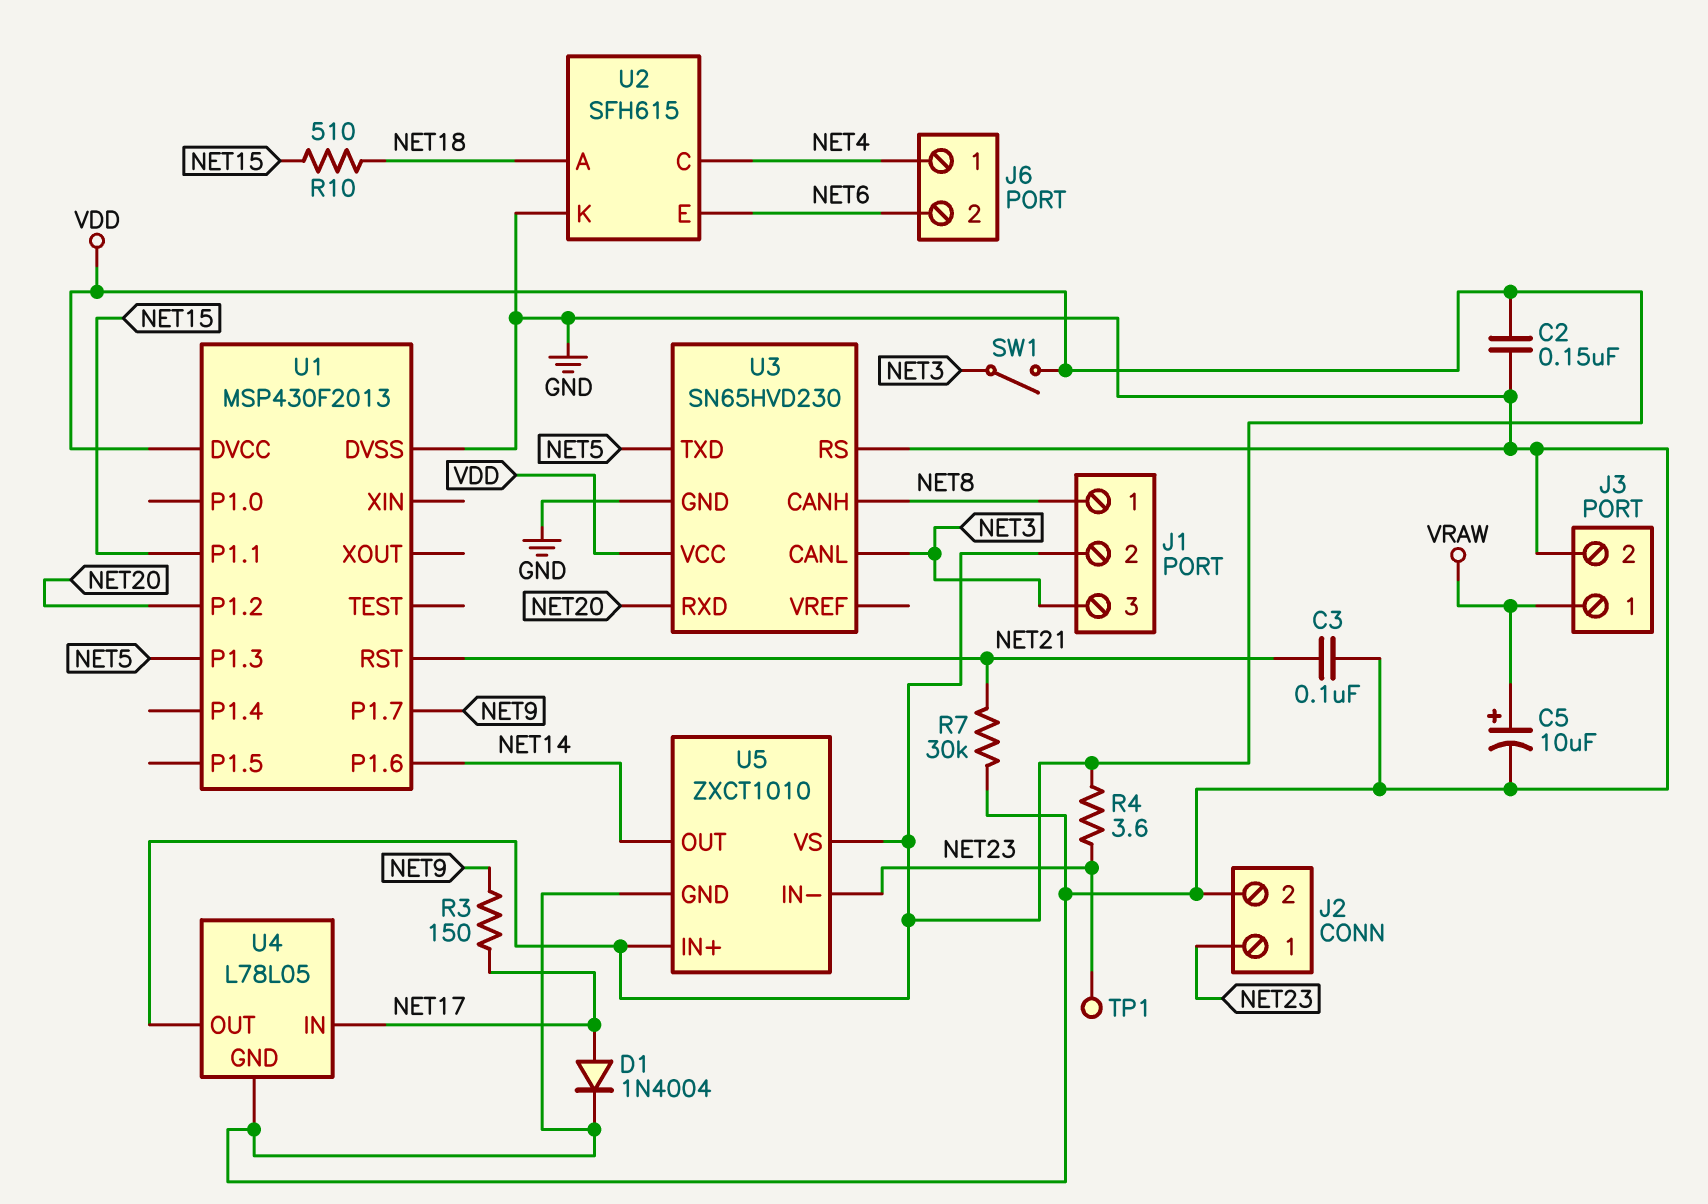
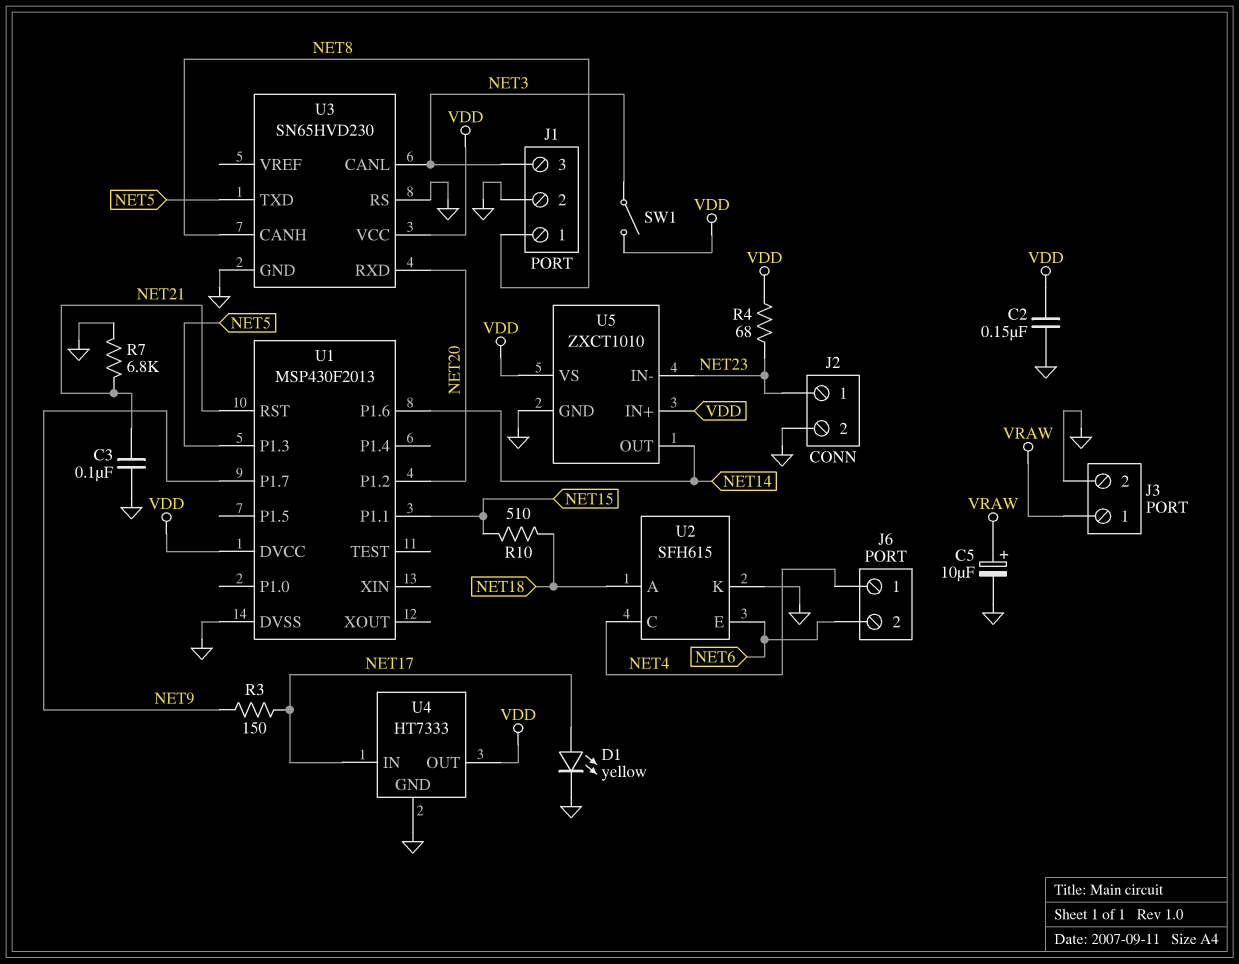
D1: diode 1N4004 (A NET17, K GND) -> LED yellow (A NET17, K GND)
J1 pin 2: VDD -> GND
R4: 3.6 (NET23, VDD) -> 68 (NET23, VDD)
R7: 30k (GND, NET21) -> 6.8k (GND, NET21)
TP1: test point (NET23) -> none
U4: L78L05 -> HT7333

